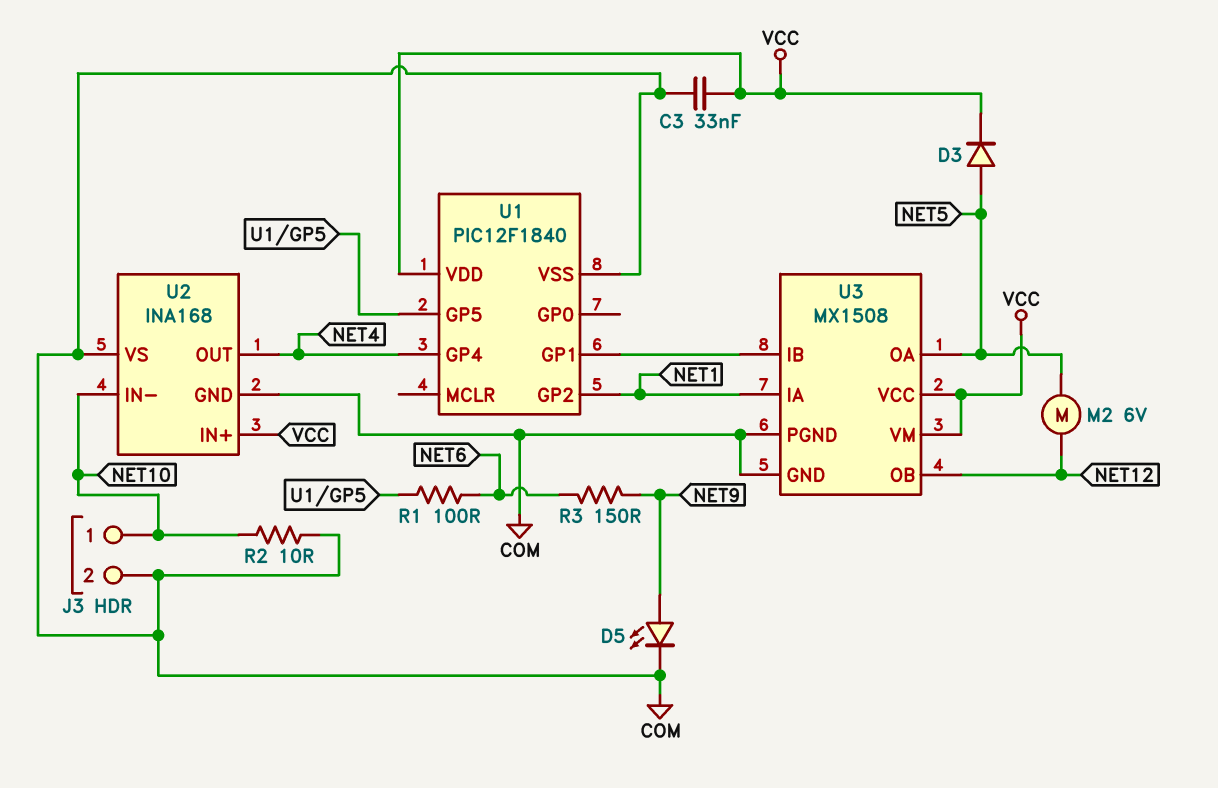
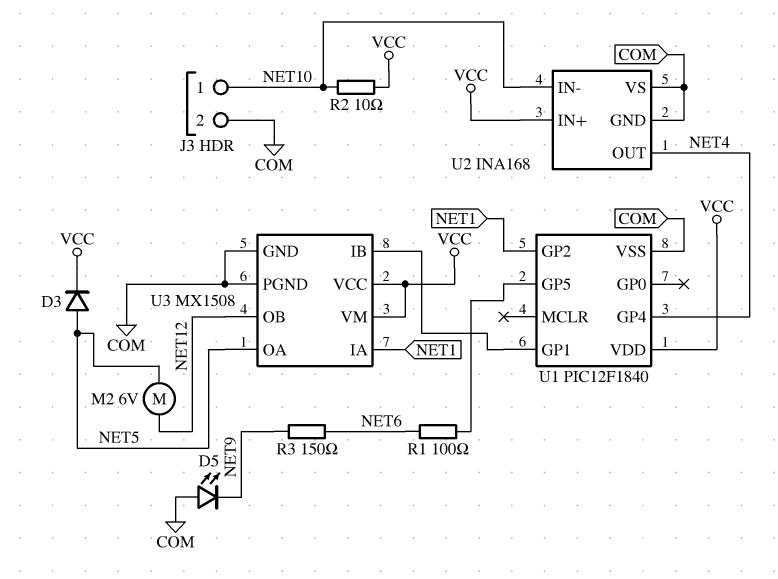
C3: 33nF (COM, VCC) -> none
D5: LED (A NET9, K COM) -> LED (A COM, K NET9)
R2: 10 (COM, NET10) -> 10 (NET10, VCC)

